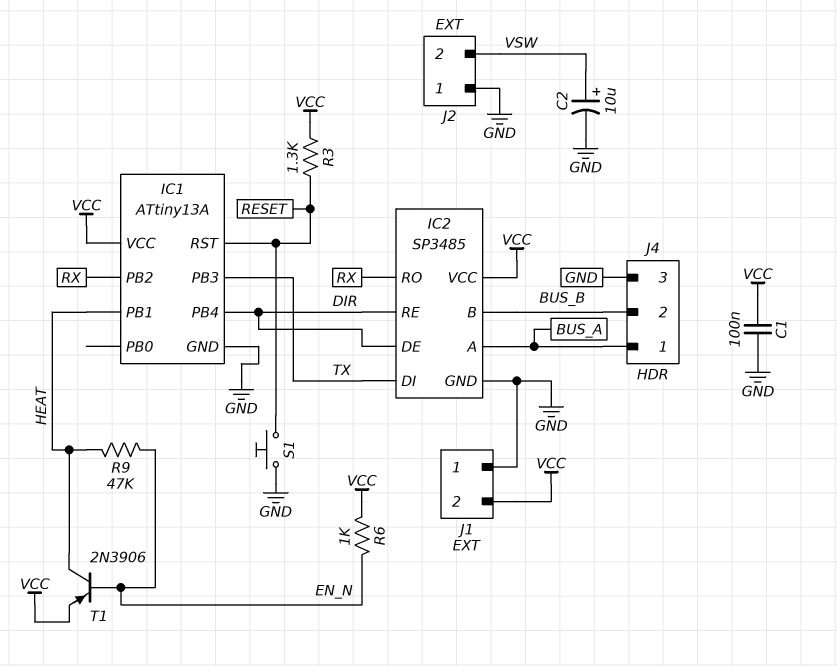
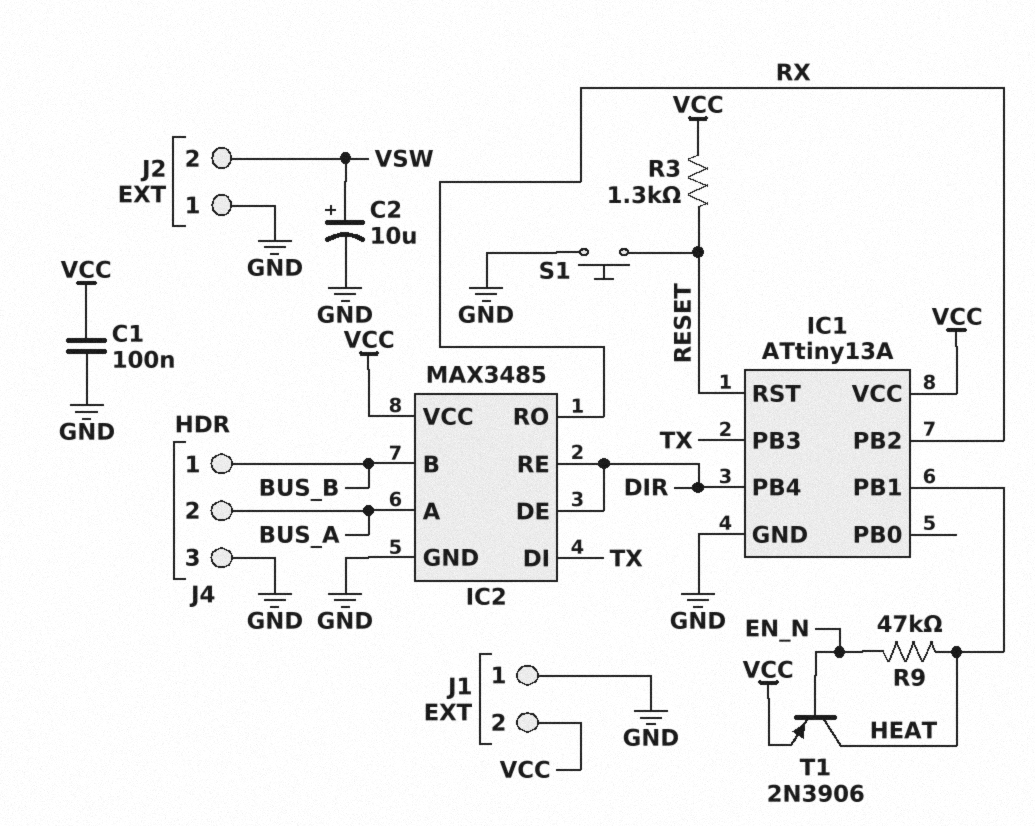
IC2: SP3485 -> MAX3485
J4 pin 1: BUS_A -> BUS_B
J4 pin 2: BUS_B -> BUS_A
R6: 1k (EN_N, VCC) -> none

